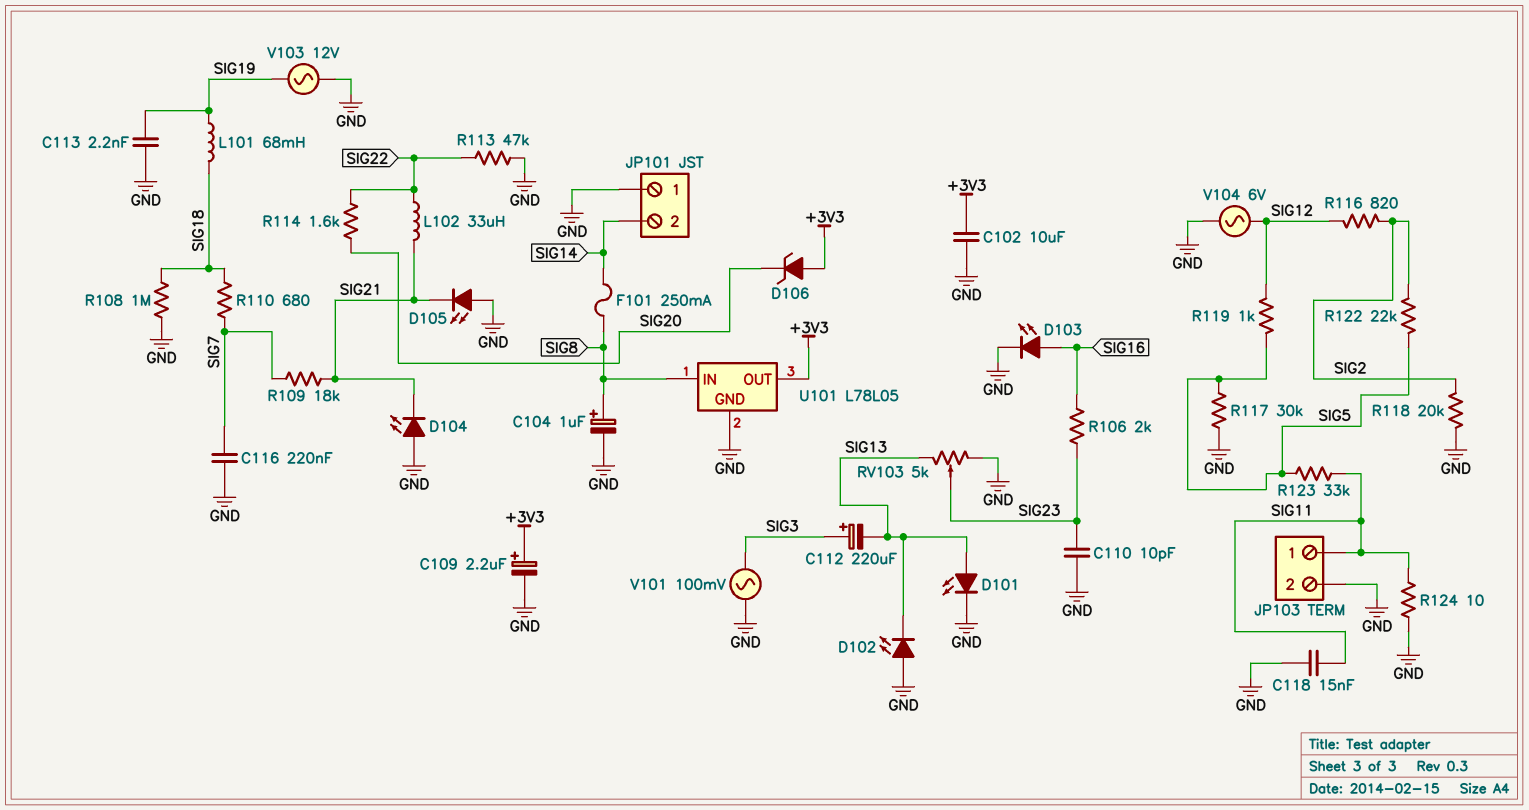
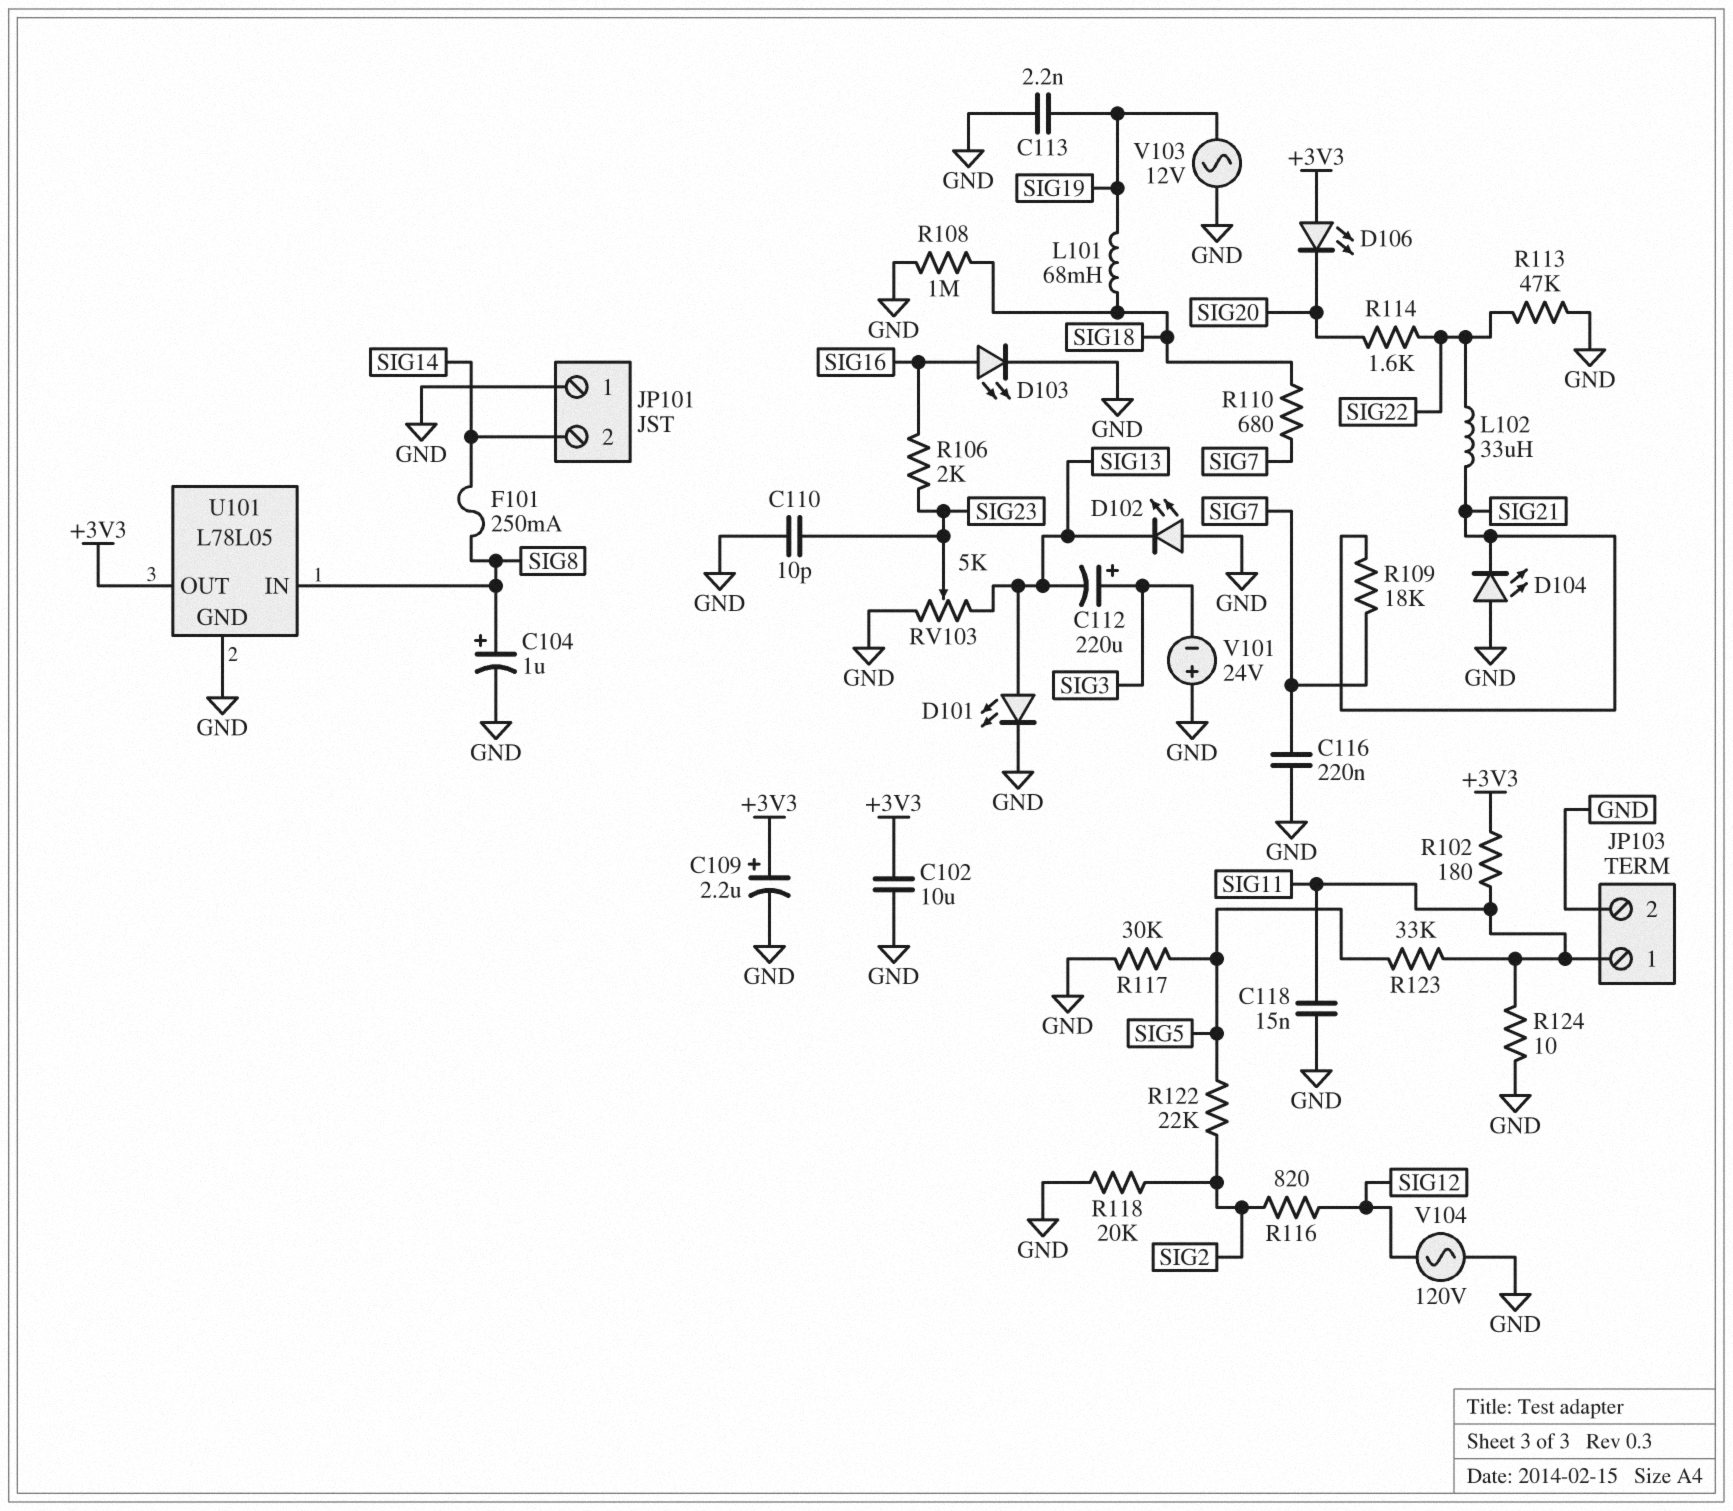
D105: LED (A GND, K SIG21) -> none
D106: zener (A +3V3, K SIG20) -> LED (A +3V3, K SIG20)
R102: none -> 180 (+3V3, SIG11)
R119: 1k (SIG5, SIG12) -> none
V101: AC 100mV (GND, SIG3) -> 24V (plus GND, minus SIG3)
V104: AC 6V (GND, SIG12) -> AC 120V (GND, SIG12)

